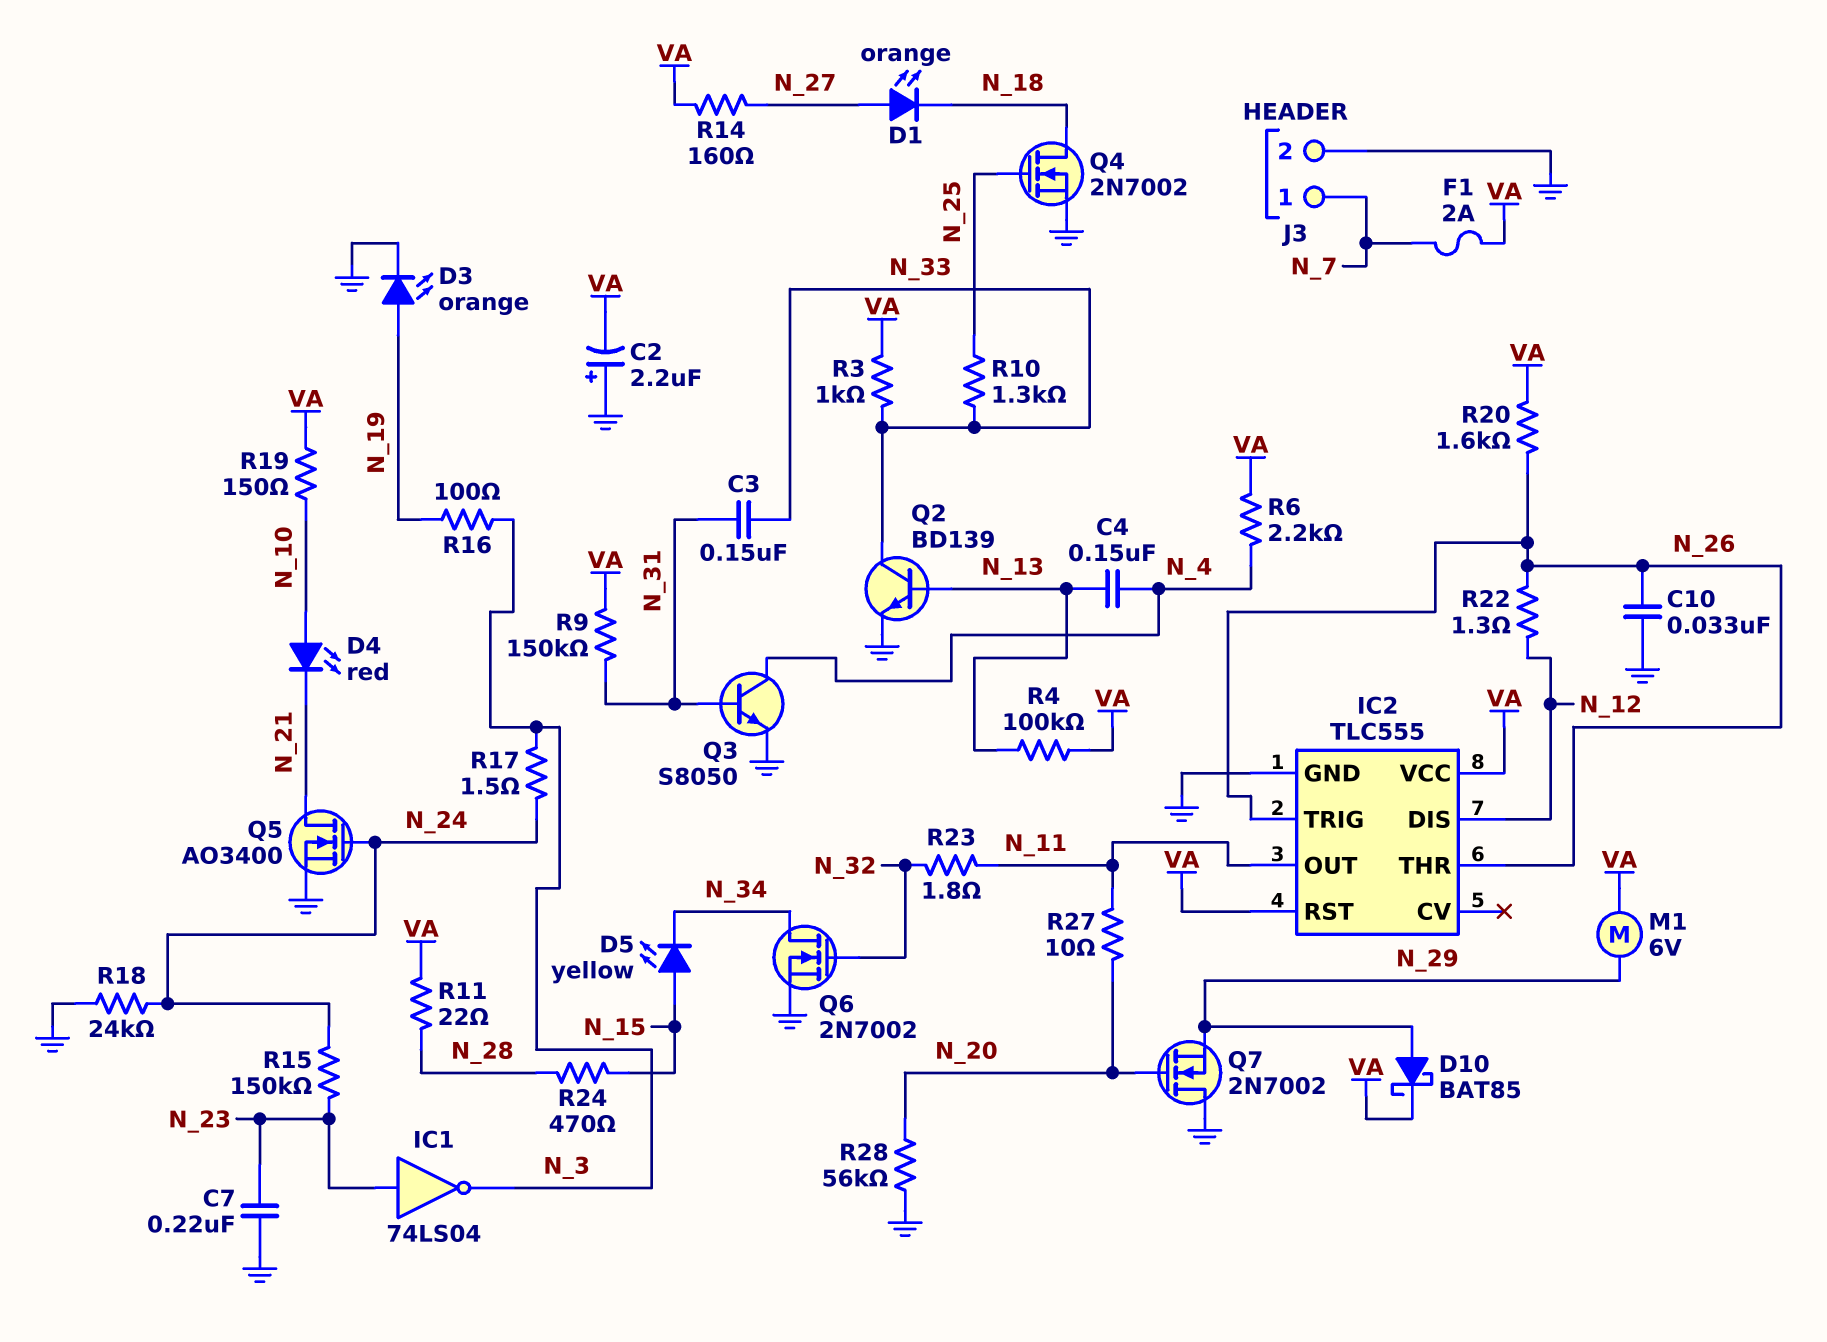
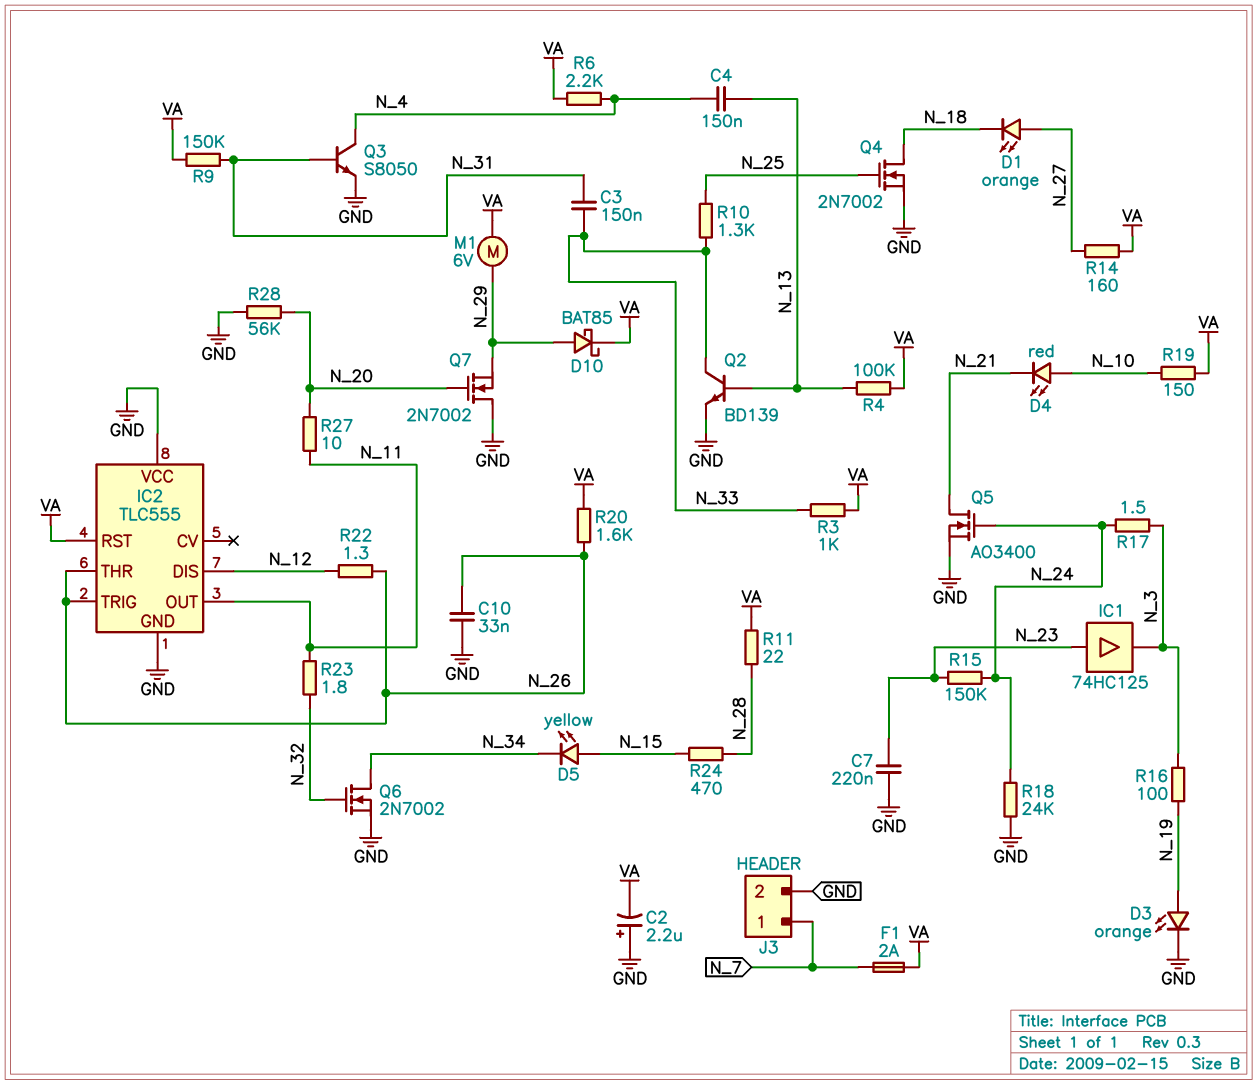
IC1: NOT 74LS04 (in N_23, out N_3) -> buffer 74HC125 (in N_23, out N_3)
IC2 pin VCC: VA -> GND

